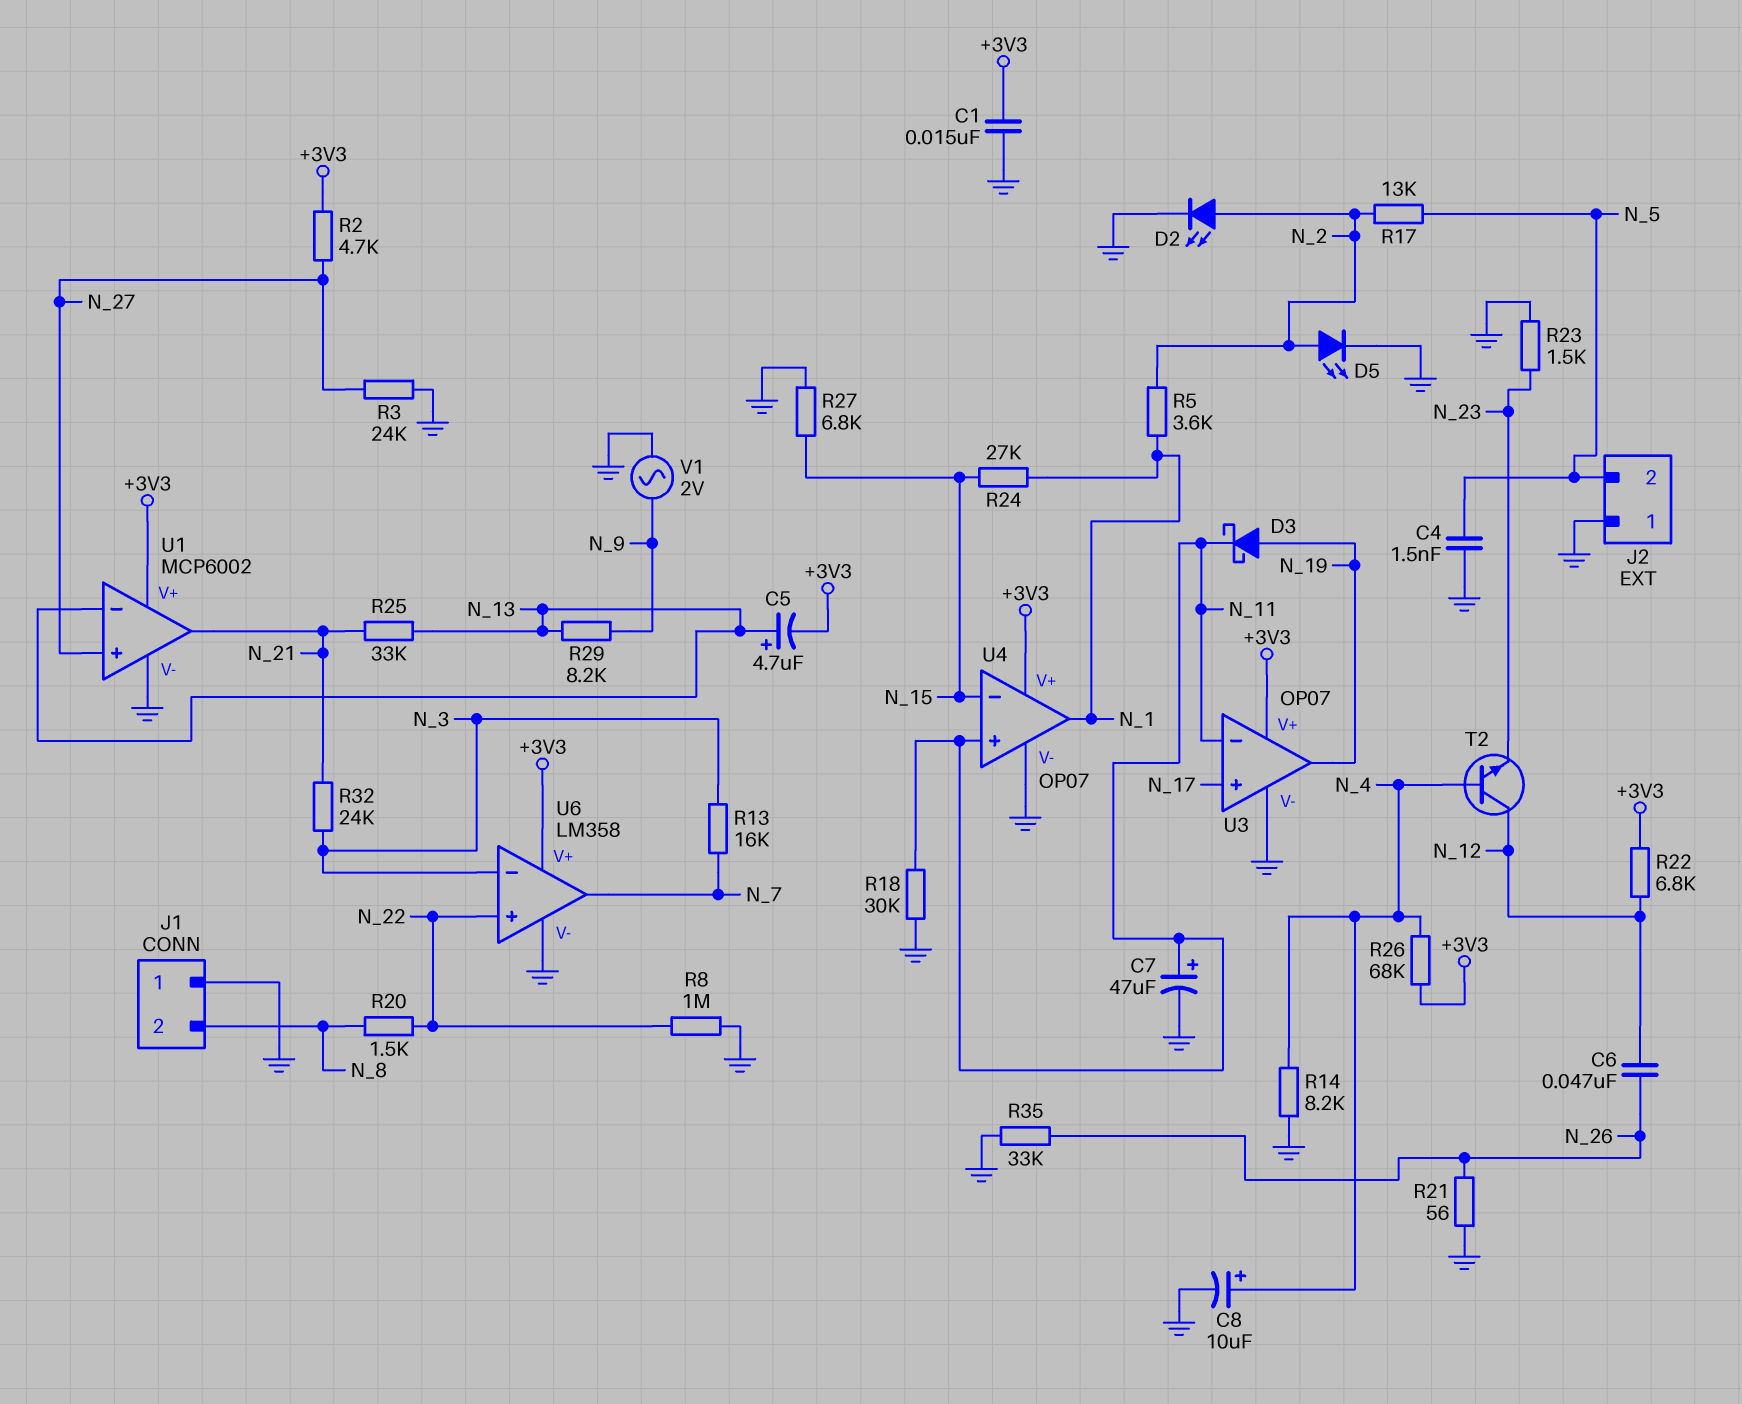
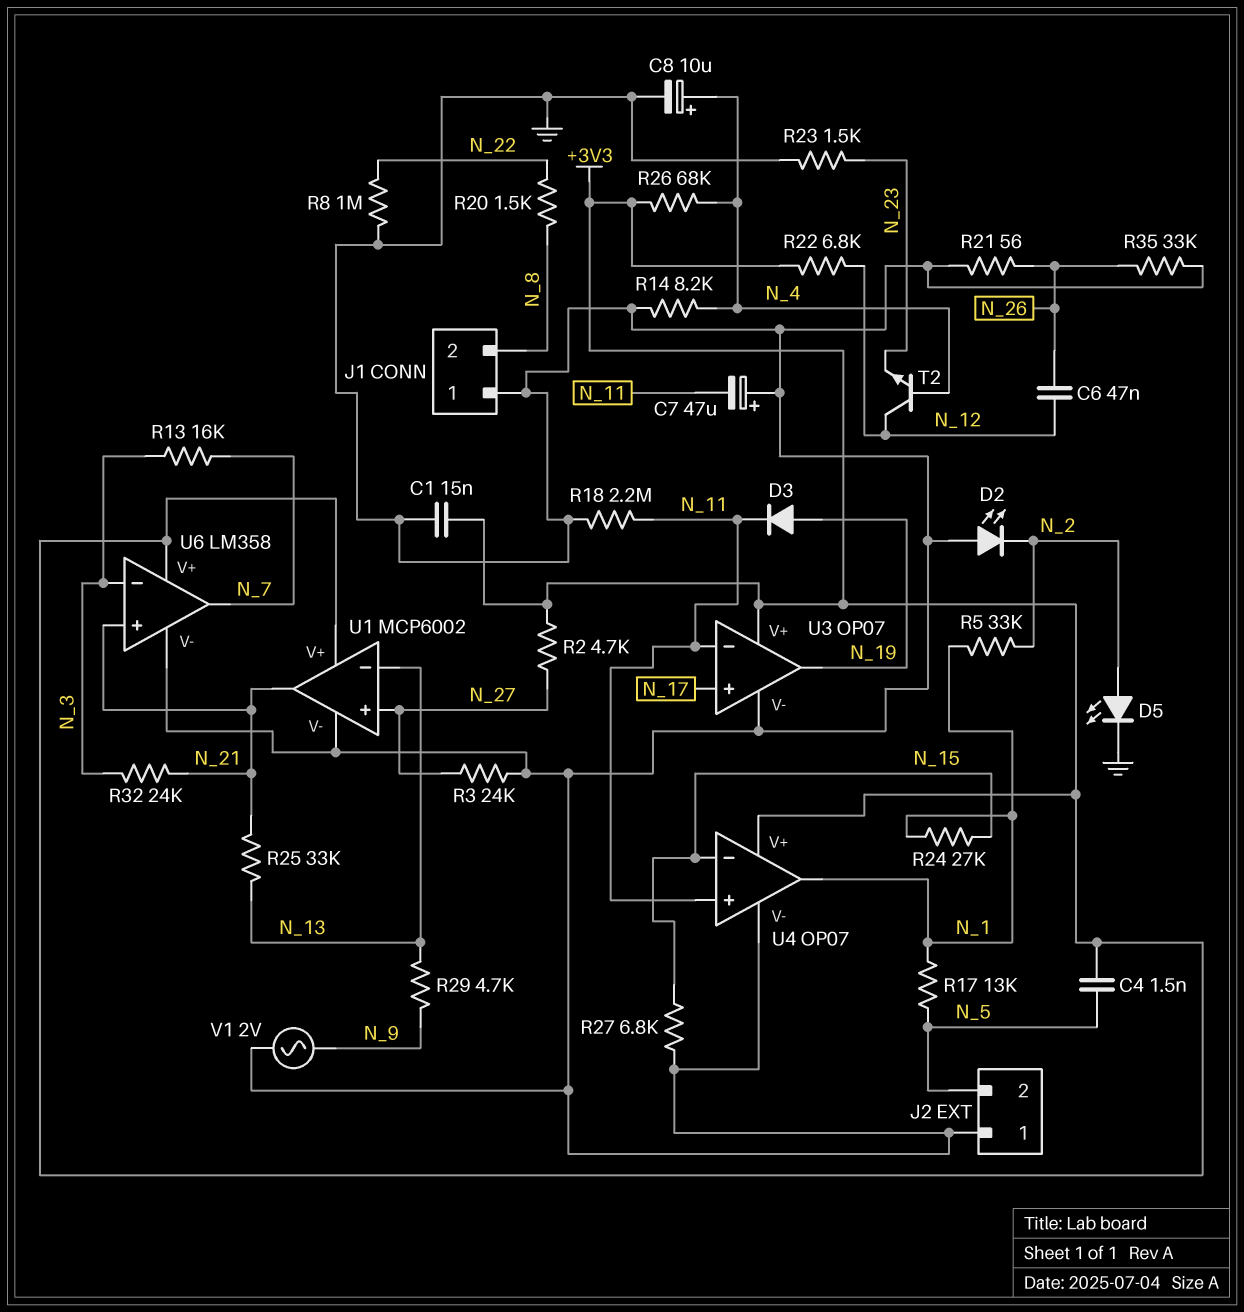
C4: 1.5nF (GND, N_5) -> 1.5nF (+3V3, N_5)
C5: 4.7uF (plus N_13, minus +3V3) -> none
C7: 47uF (plus N_11, minus GND) -> 47uF (plus GND, minus N_11)
D2: LED (A N_2, K GND) -> LED (A GND, K N_2)
D3: schottky (A N_19, K N_11) -> diode (A N_19, K N_11)
R5: 3.6k (N_1, N_2) -> 33k (N_1, N_2)
R17: 13k (N_2, N_5) -> 13k (N_1, N_5)
R18: 30k (GND, N_11) -> 2.2M (GND, N_11)
R29: 8.2k (N_9, N_13) -> 4.7k (N_9, N_13)
U6 pin in+: N_22 -> N_21

